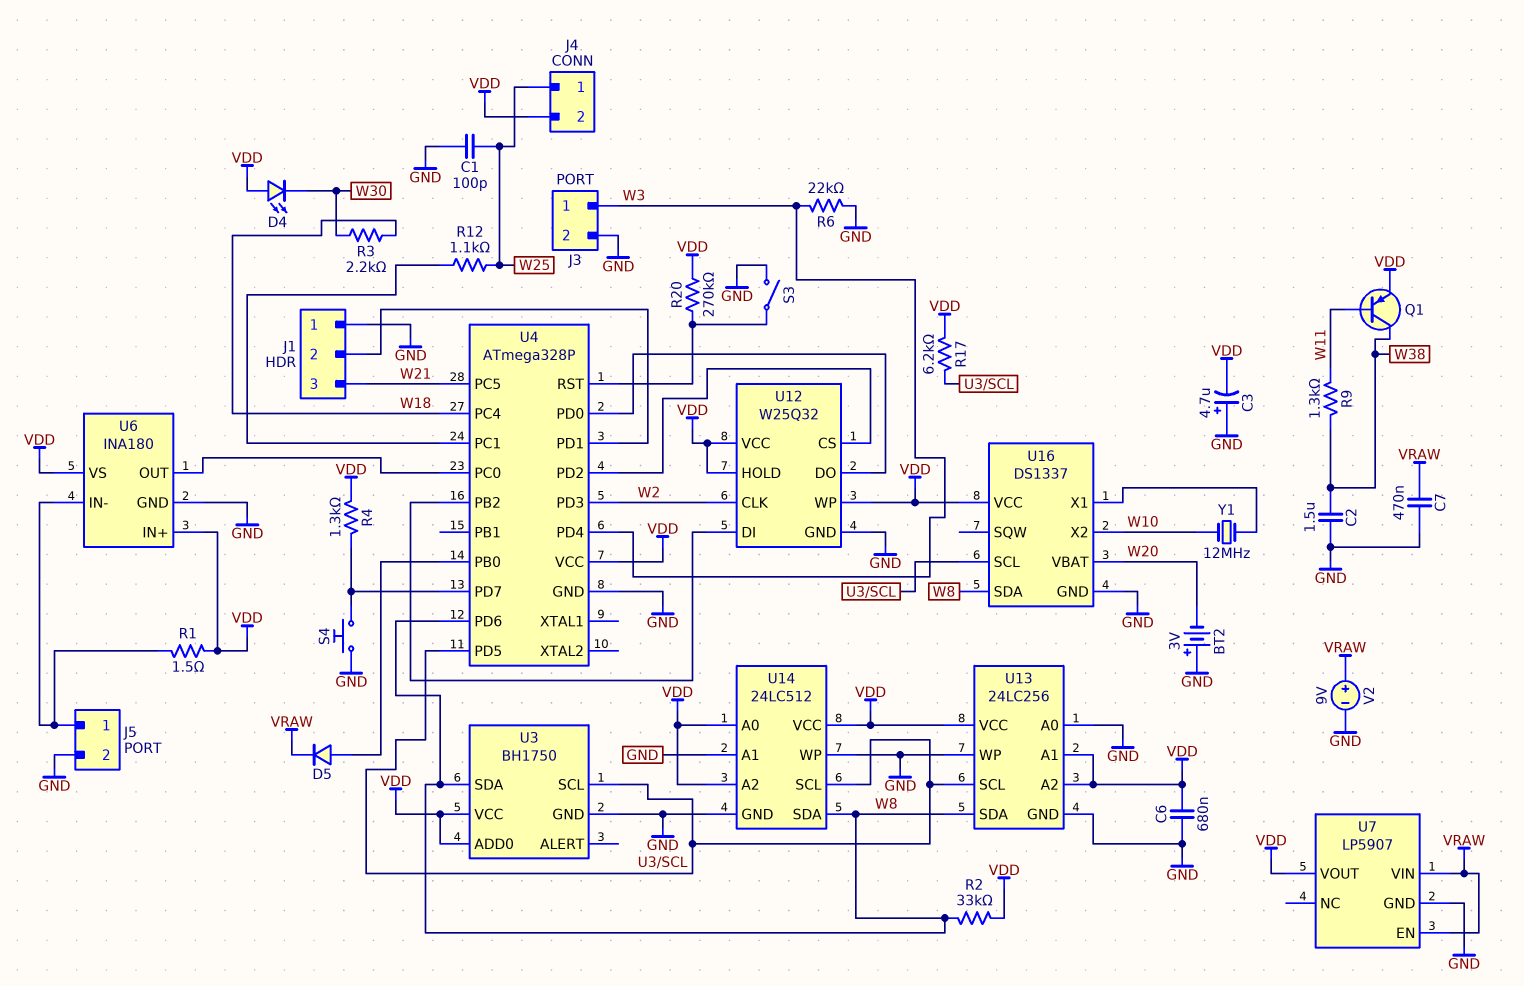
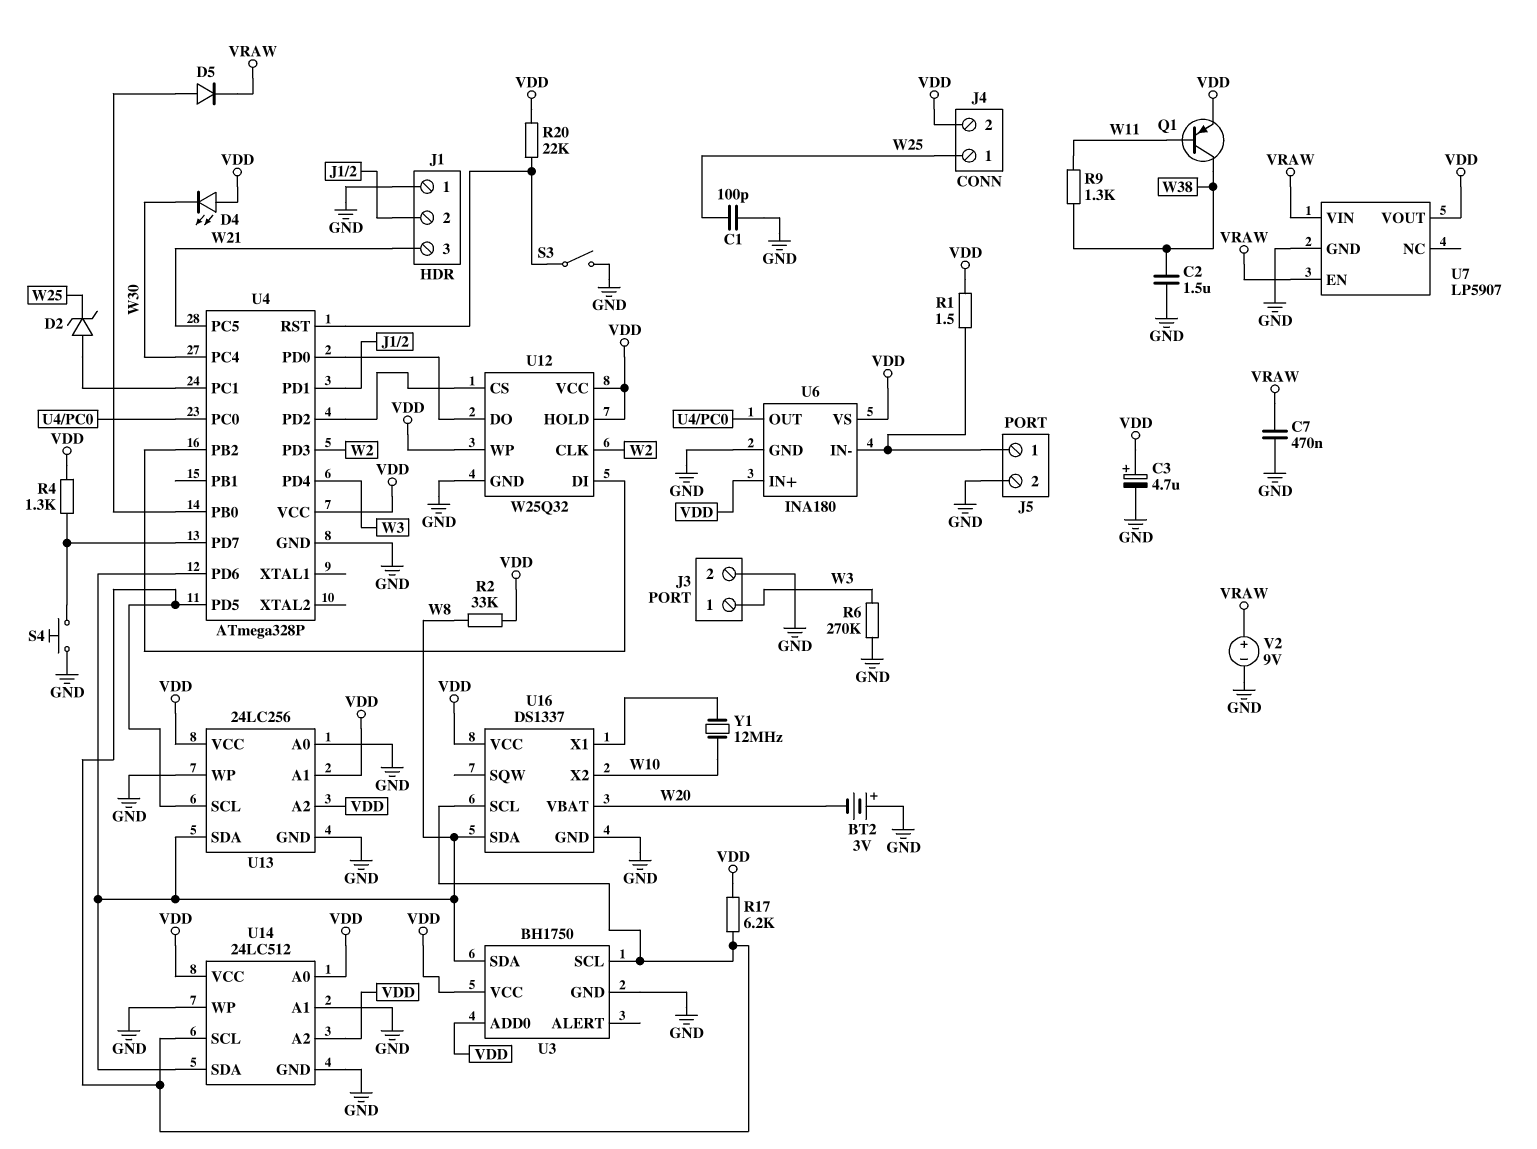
C3: 4.7uF (plus GND, minus VDD) -> 4.7uF (plus VDD, minus GND)
C6: 680nF (GND, VDD) -> none
D2: none -> zener (A U4/PC1, K W25)
R3: 2.2k (W18, W30) -> none
R6: 22k (GND, W3) -> 270k (GND, W3)
R12: 1.1k (U4/PC1, W25) -> none
R20: 270k (U4/RST, VDD) -> 22k (U4/RST, VDD)
U4 pin PC4: W18 -> W30

